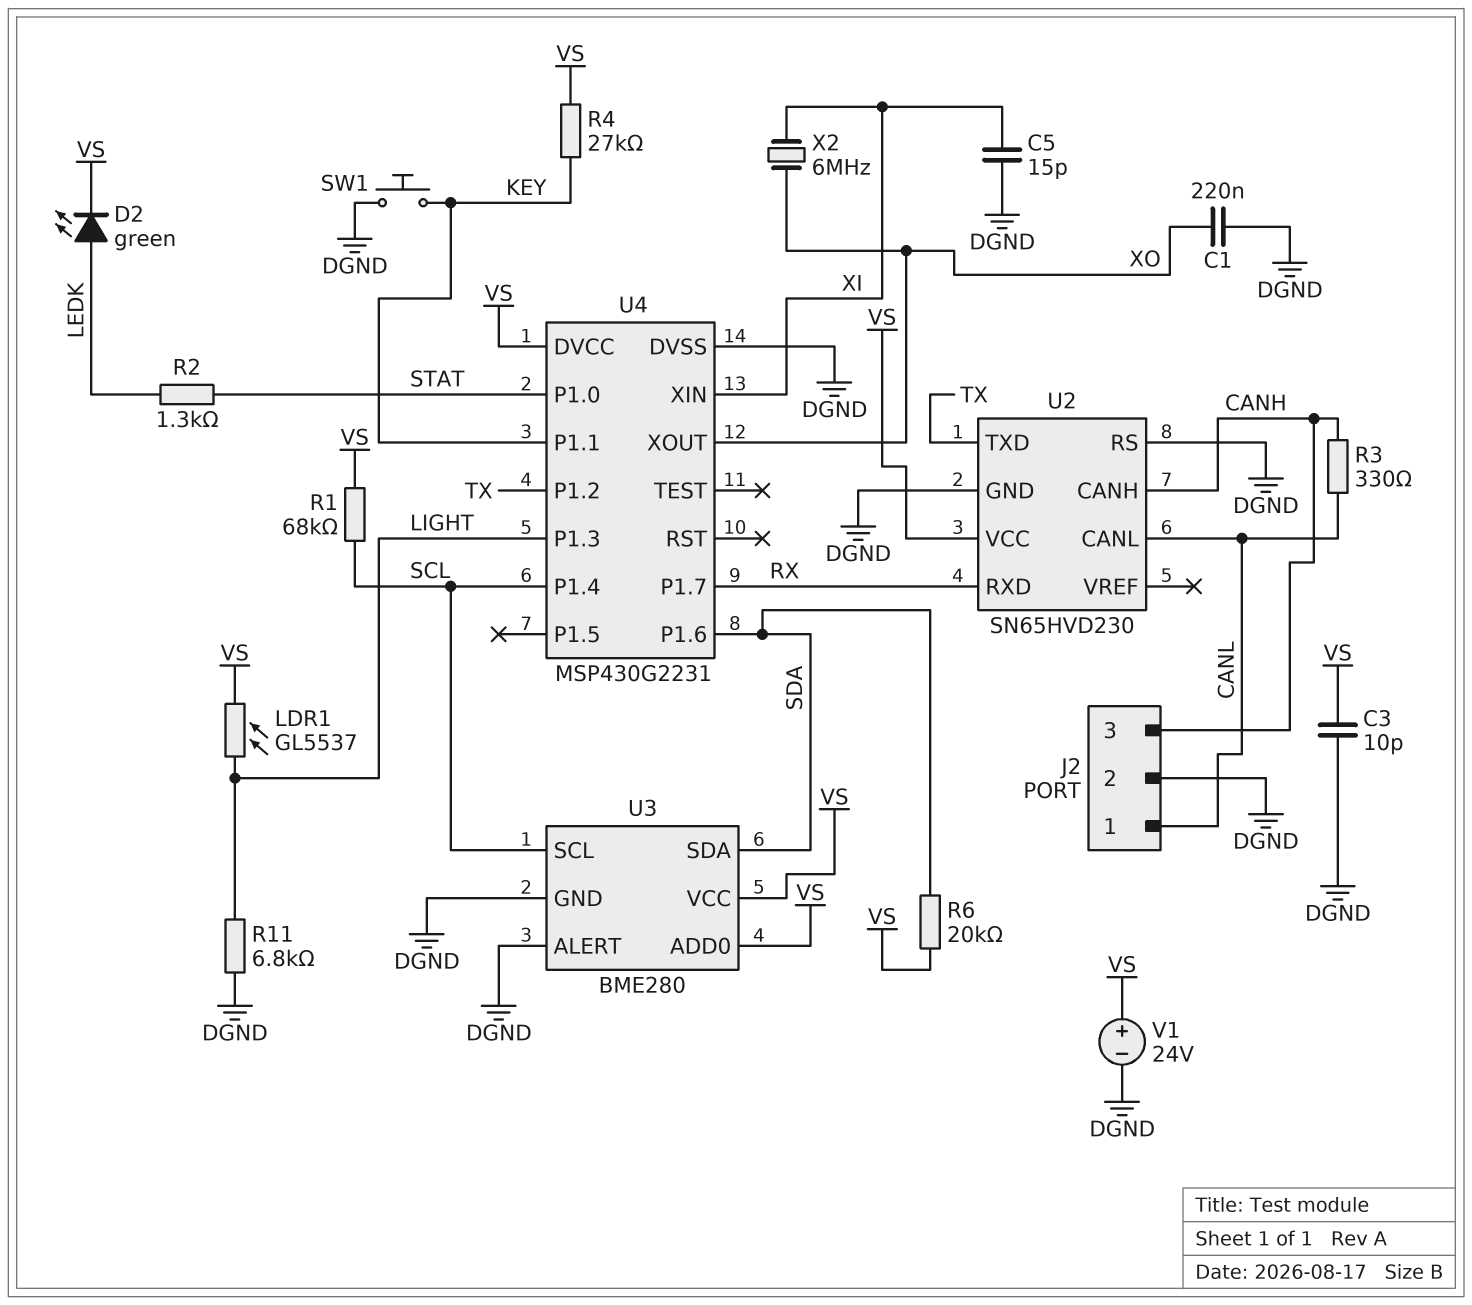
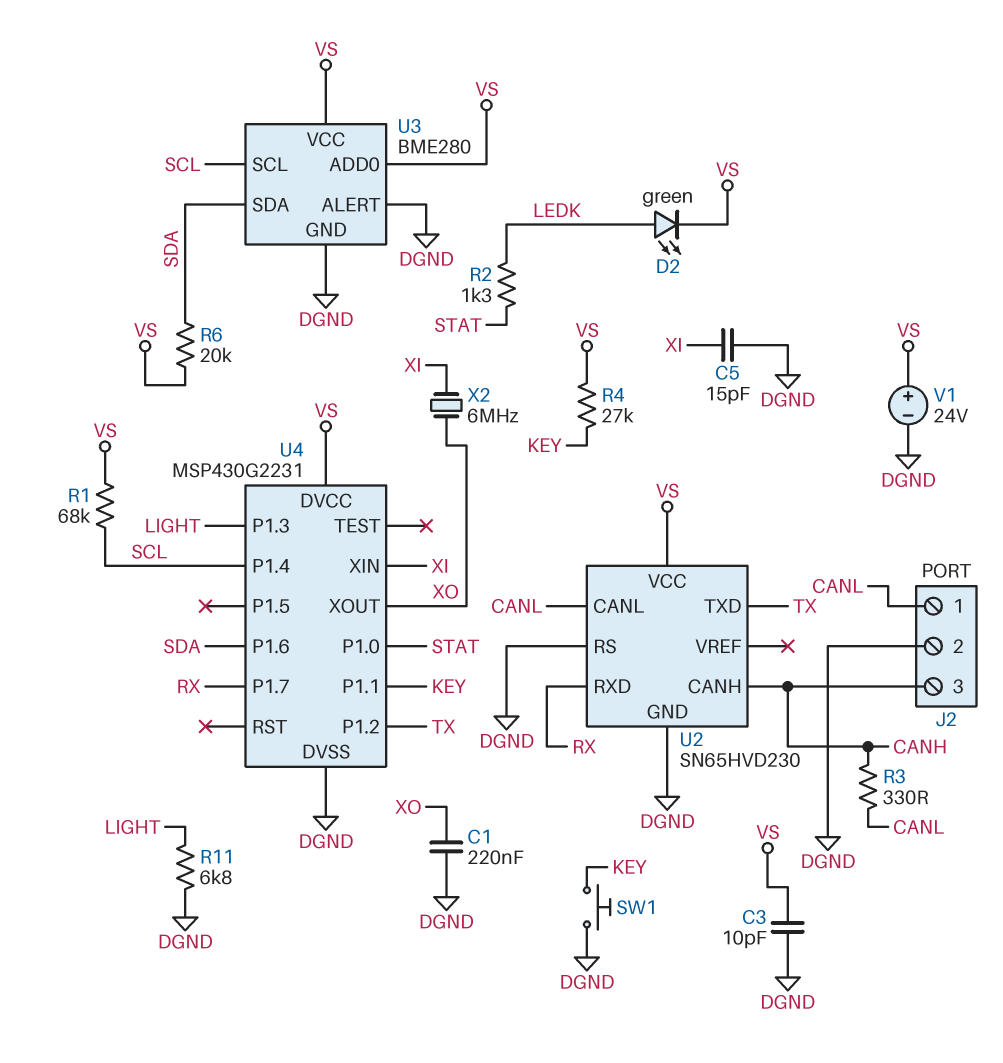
LDR1: GL5537 (LIGHT, VS) -> none

